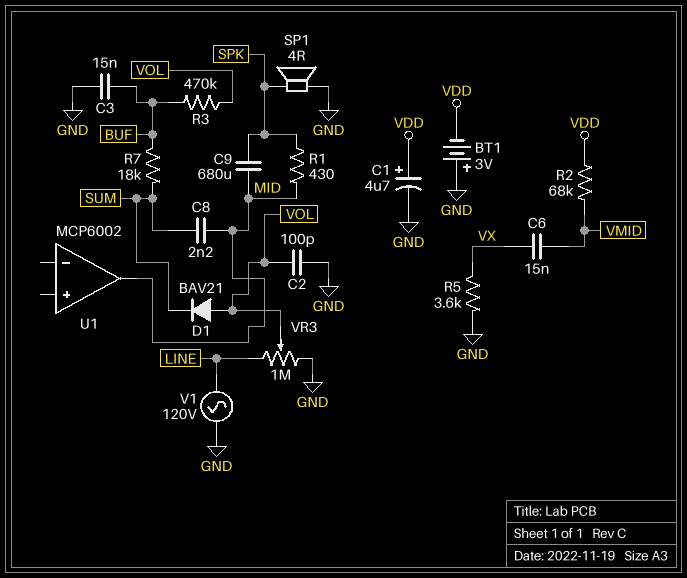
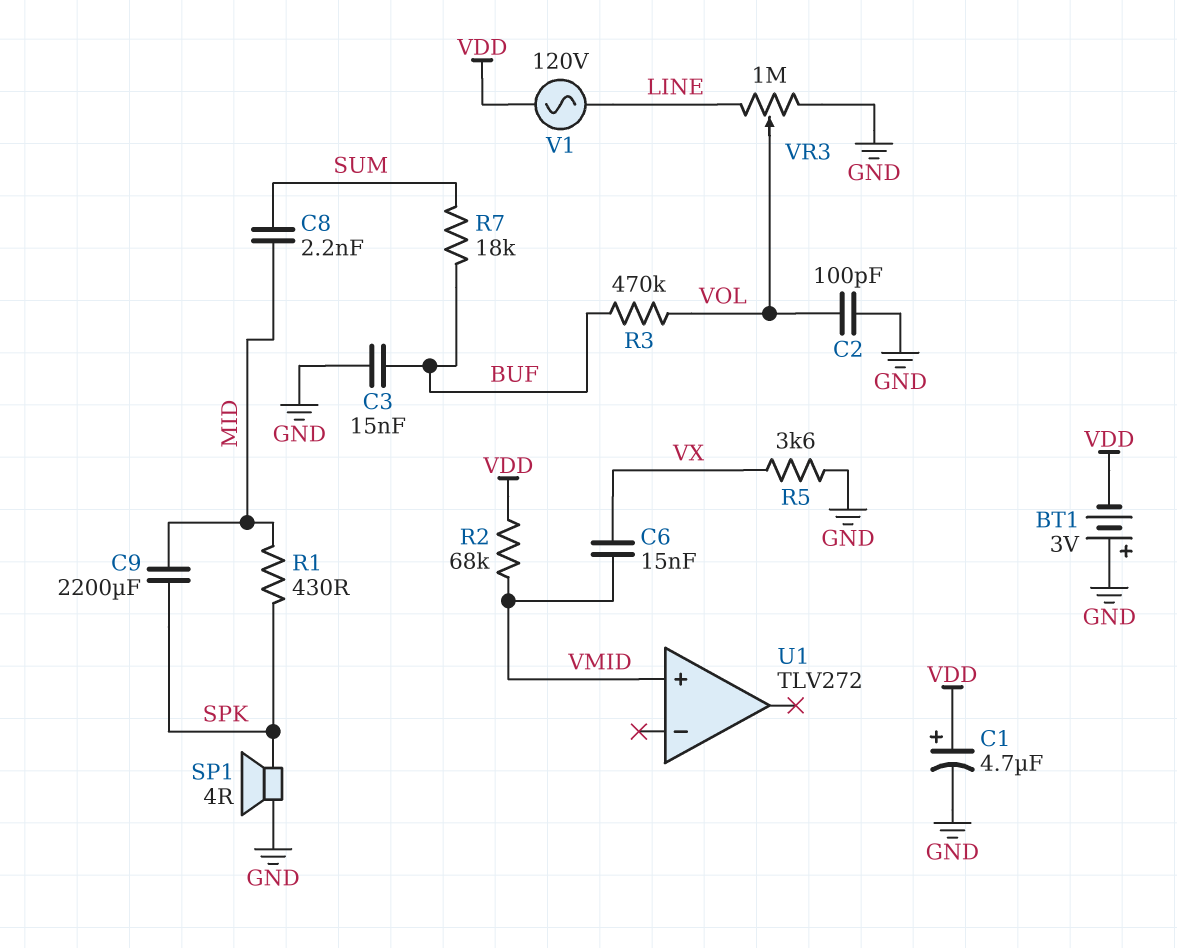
C9: 680uF (MID, SPK) -> 2200uF (MID, SPK)
D1: diode BAV21 (A VOL, K SUM) -> none
U1: MCP6002 -> TLV272
U1 pin in+: none -> VMID
U1 pin out: MID -> none
V1: AC 120V (GND, LINE) -> AC 120V (LINE, VDD)

